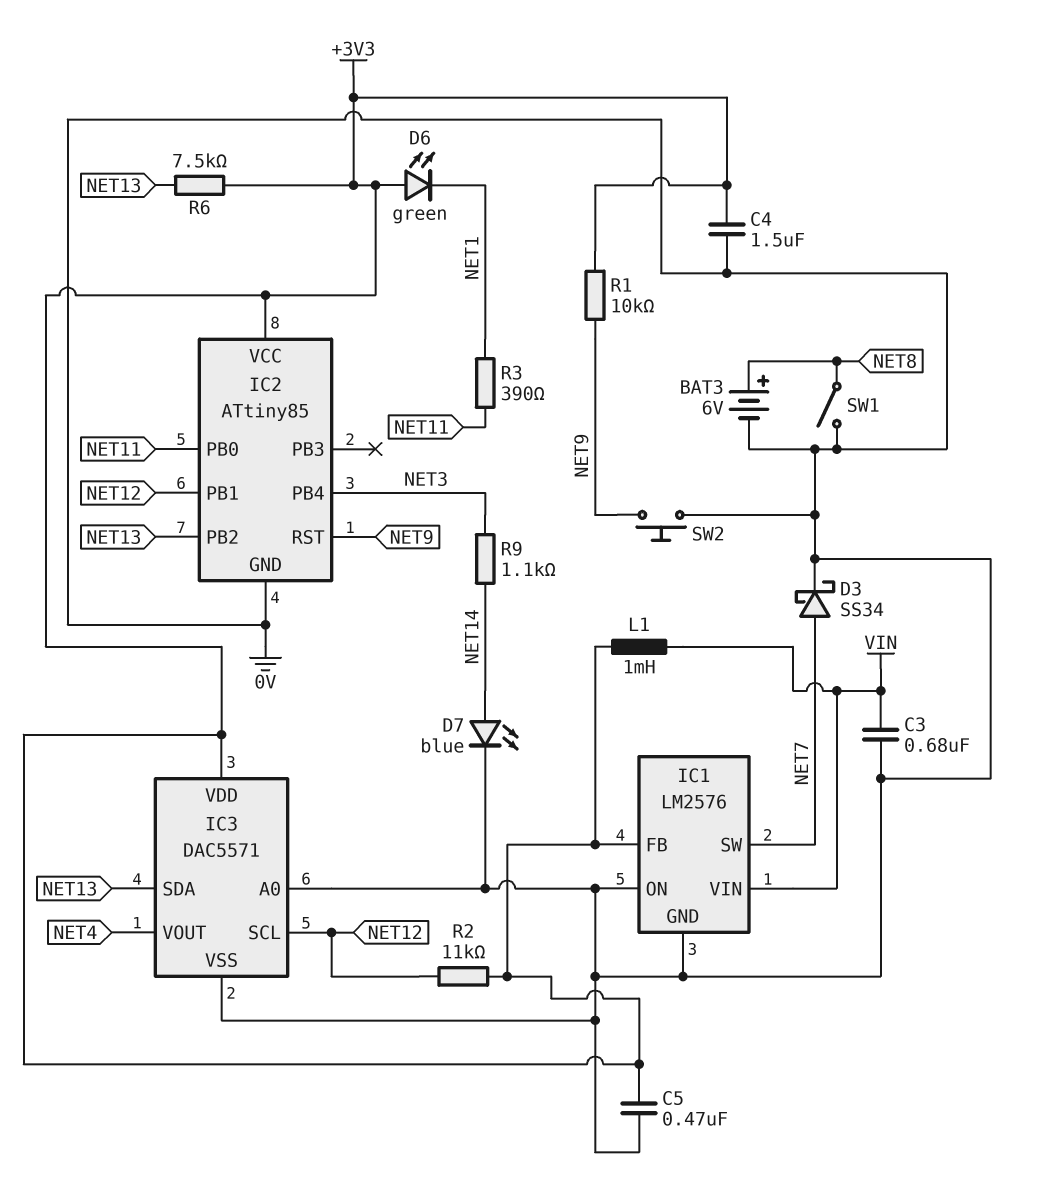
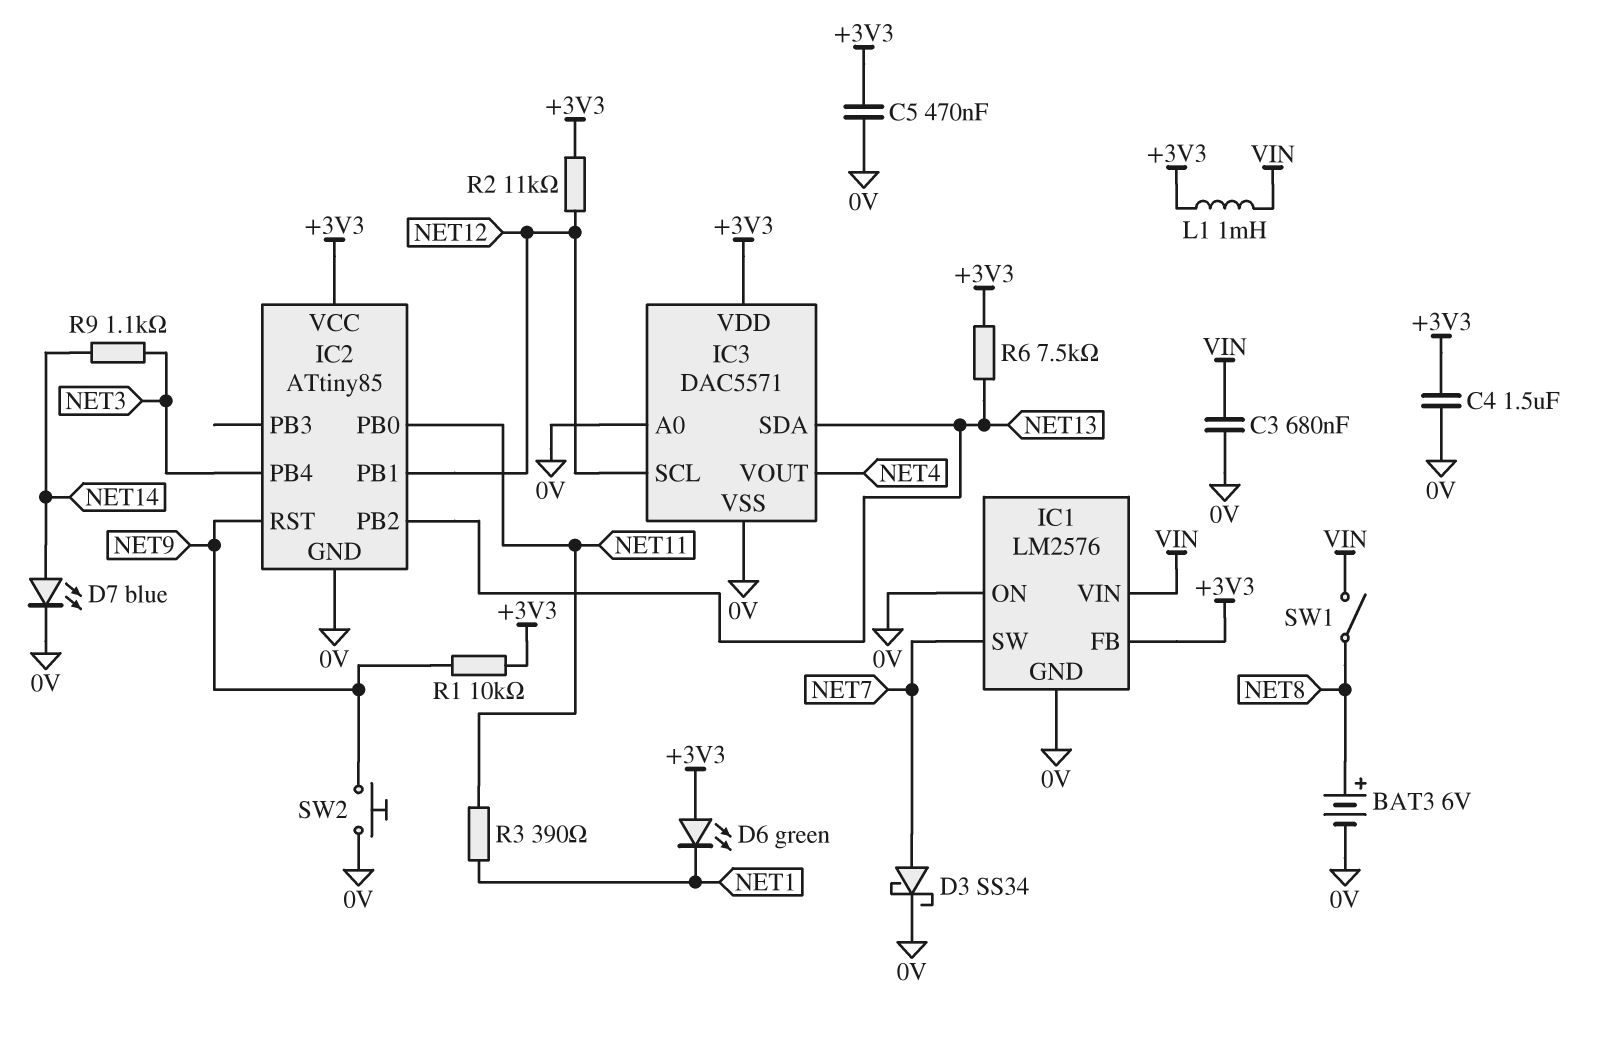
SW1: switch (0V, NET8) -> switch (NET8, VIN)

